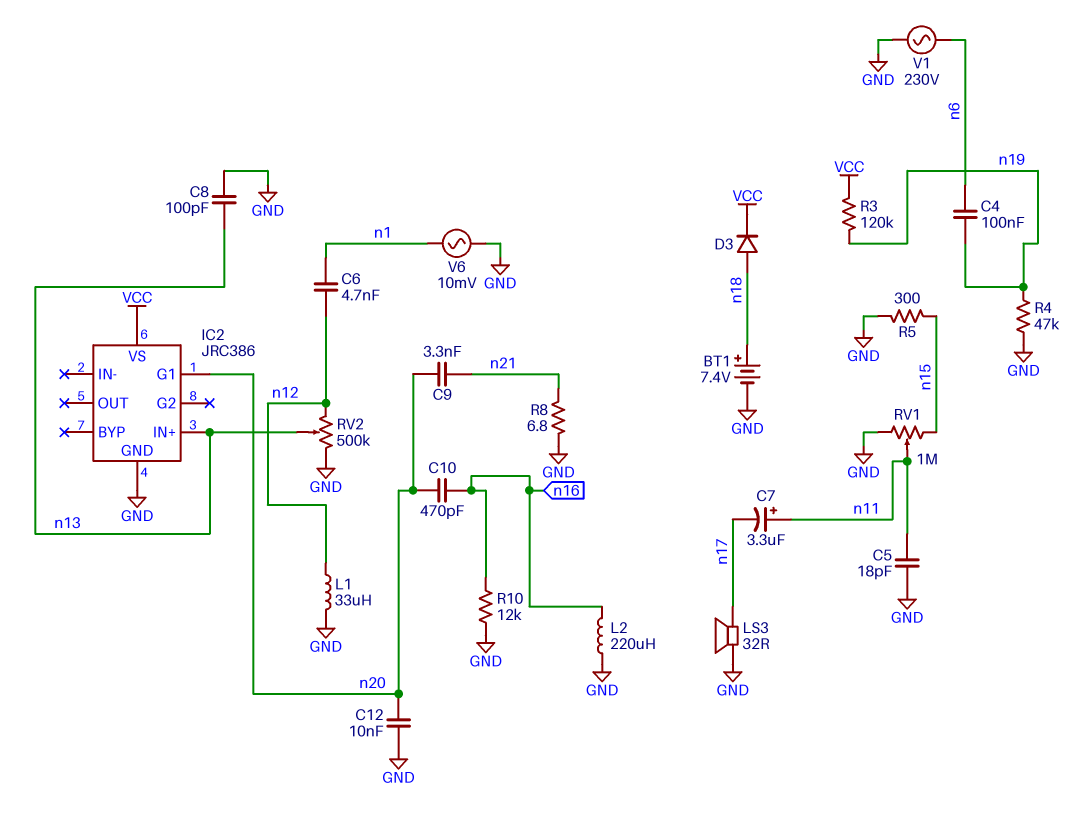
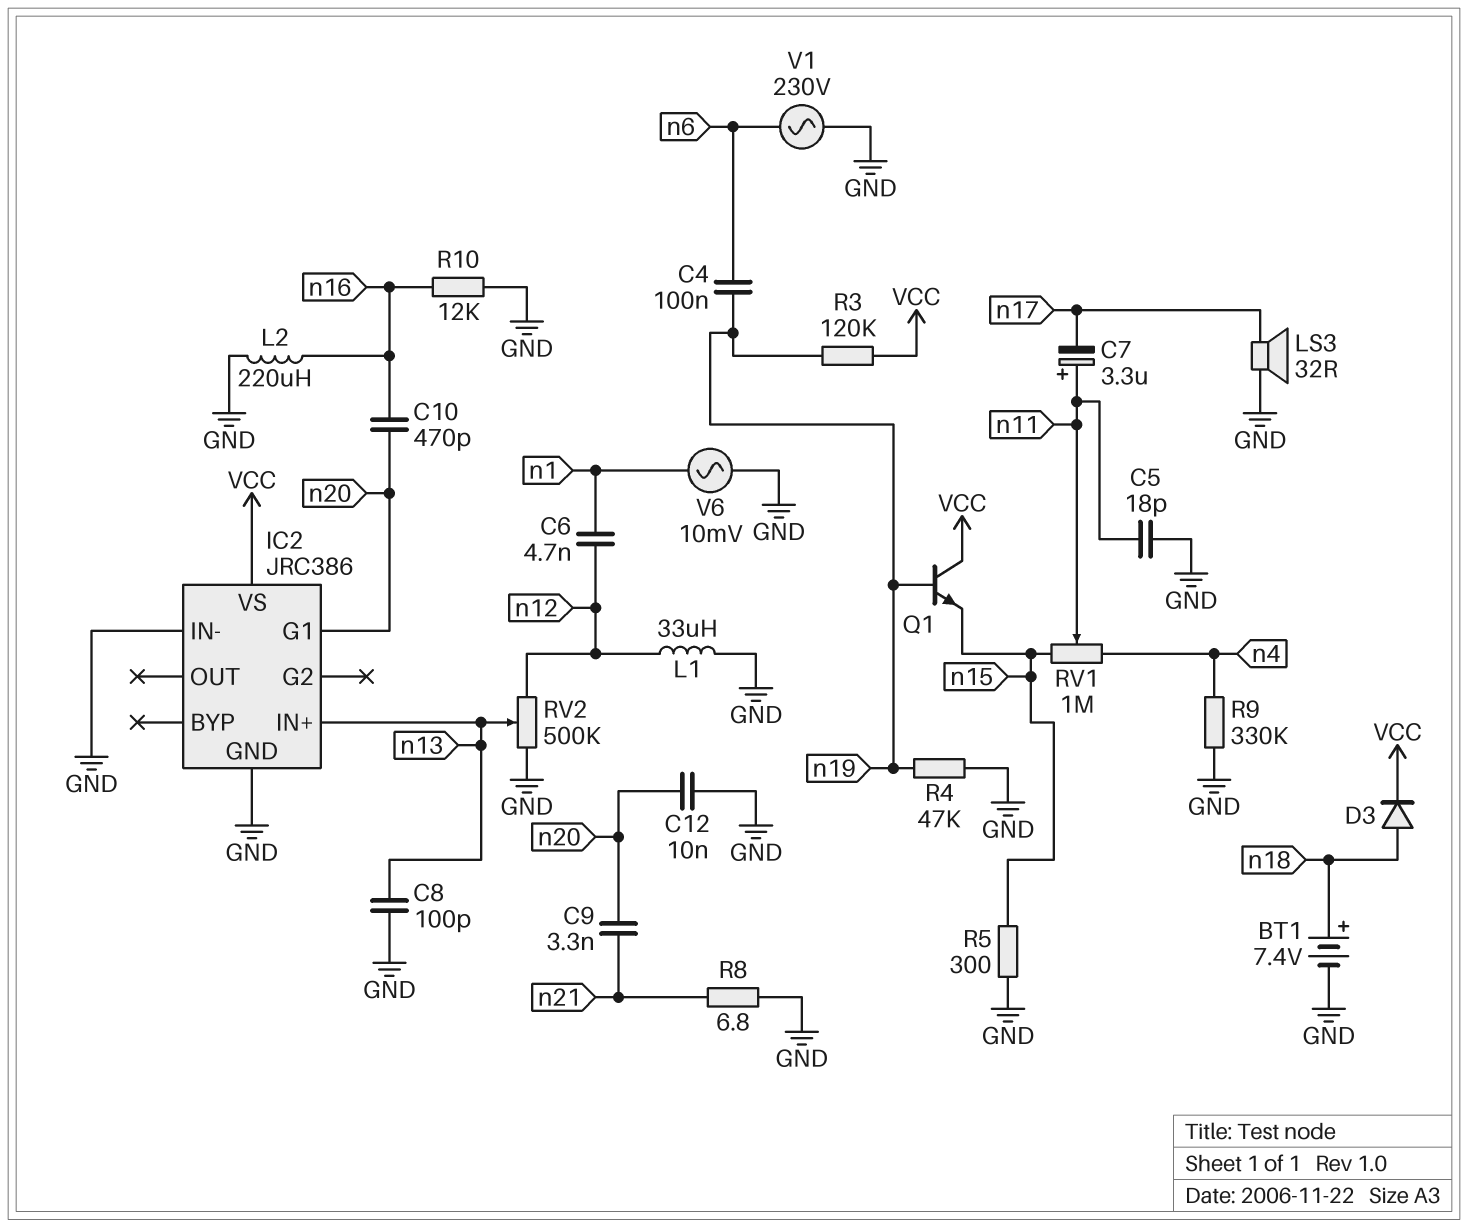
IC2 pin IN-: none -> GND
Q1: none -> NPN (B n19, C VCC, E n15)
R9: none -> 330k (GND, n4)
RV1: 1M (GND, n15, wiper n11) -> 1M (n4, n15, wiper n11)

